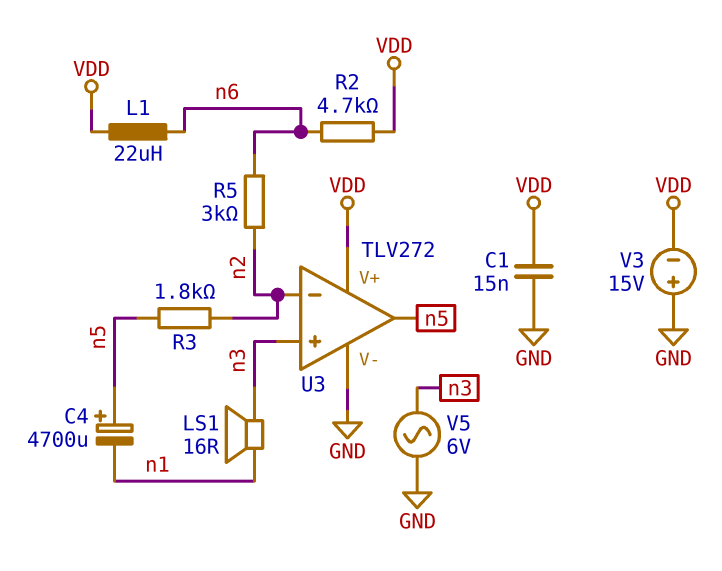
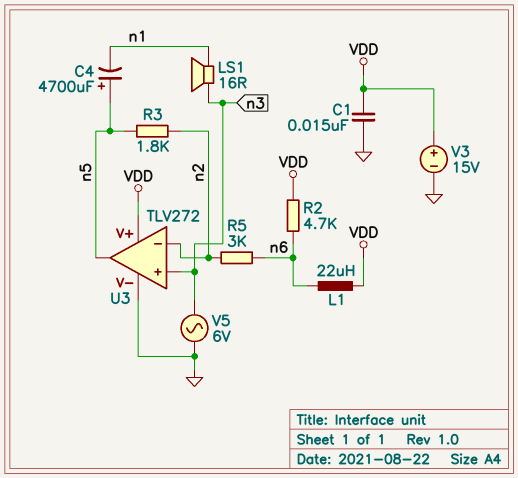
V3: 15V (plus GND, minus VDD) -> 15V (plus VDD, minus GND)

